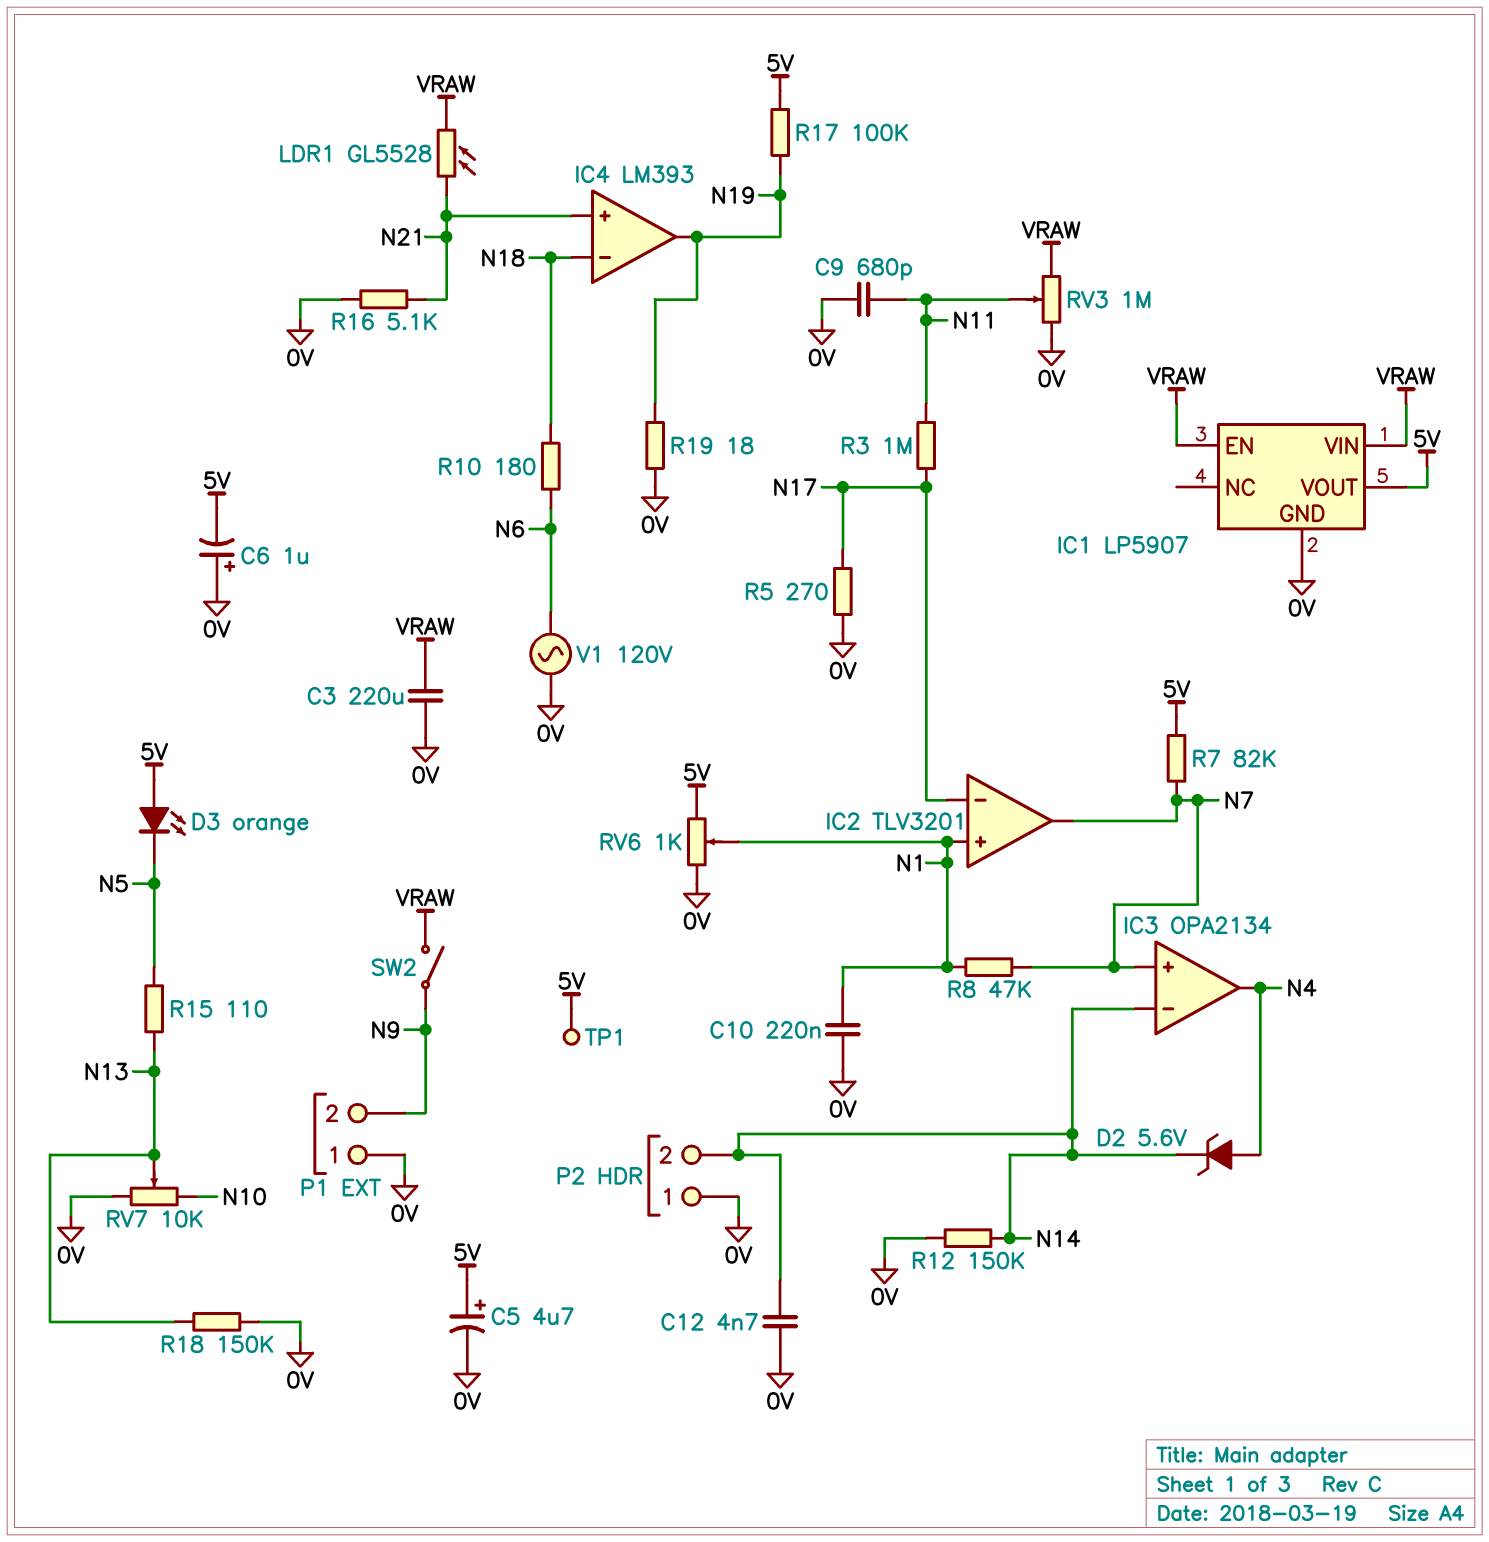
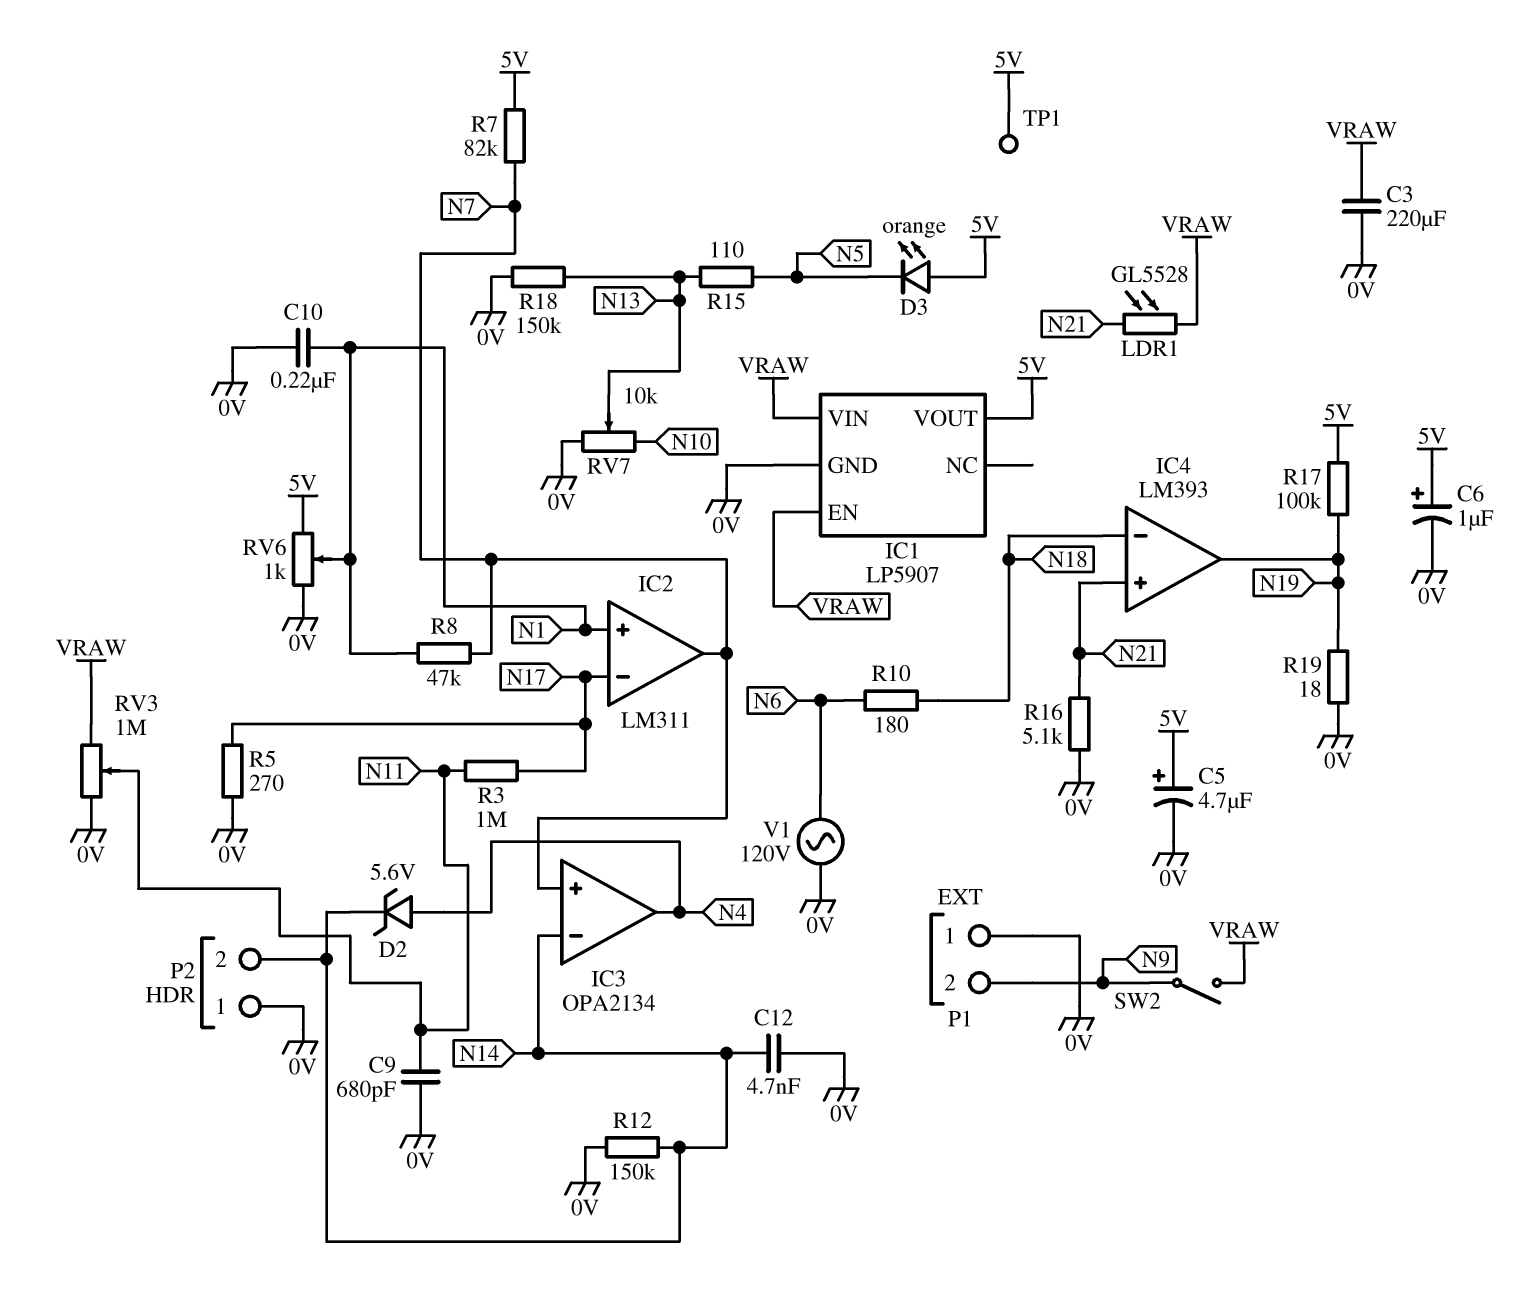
C6: 1uF (plus 0V, minus 5V) -> 1uF (plus 5V, minus 0V)
IC2: TLV3201 -> LM311

